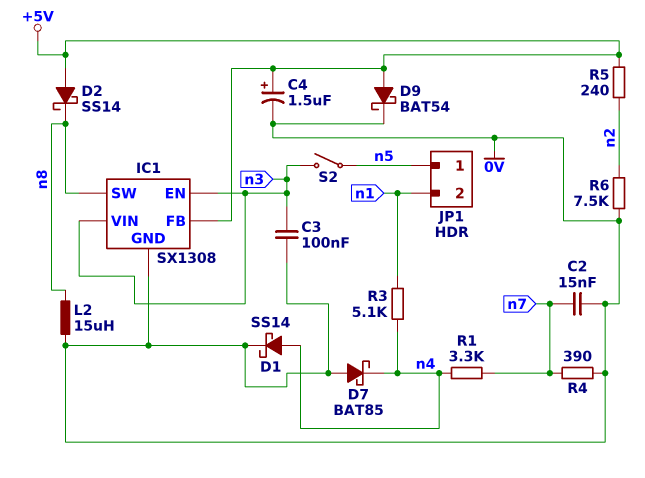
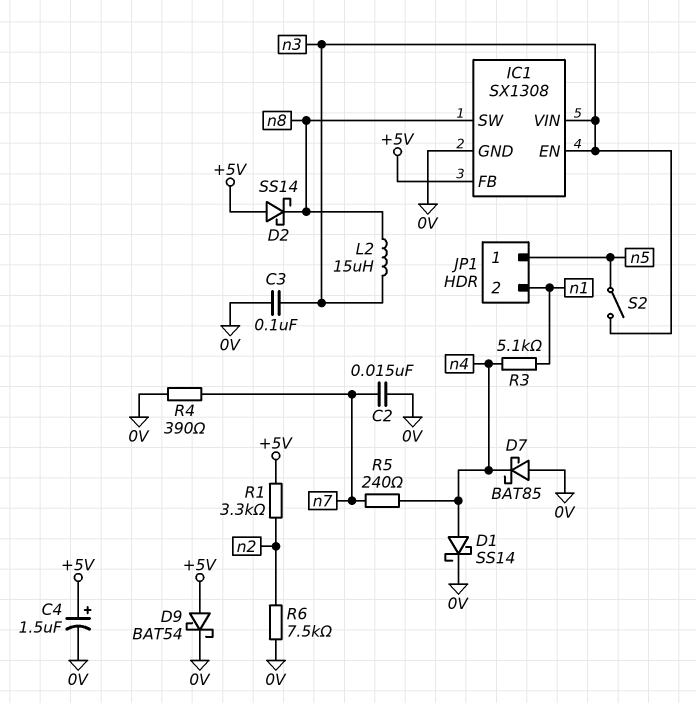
L2: 15uH (0V, n8) -> 15uH (n3, n8)
R1: 3.3k (n4, n7) -> 3.3k (+5V, n2)
R5: 240 (+5V, n2) -> 240 (n4, n7)

